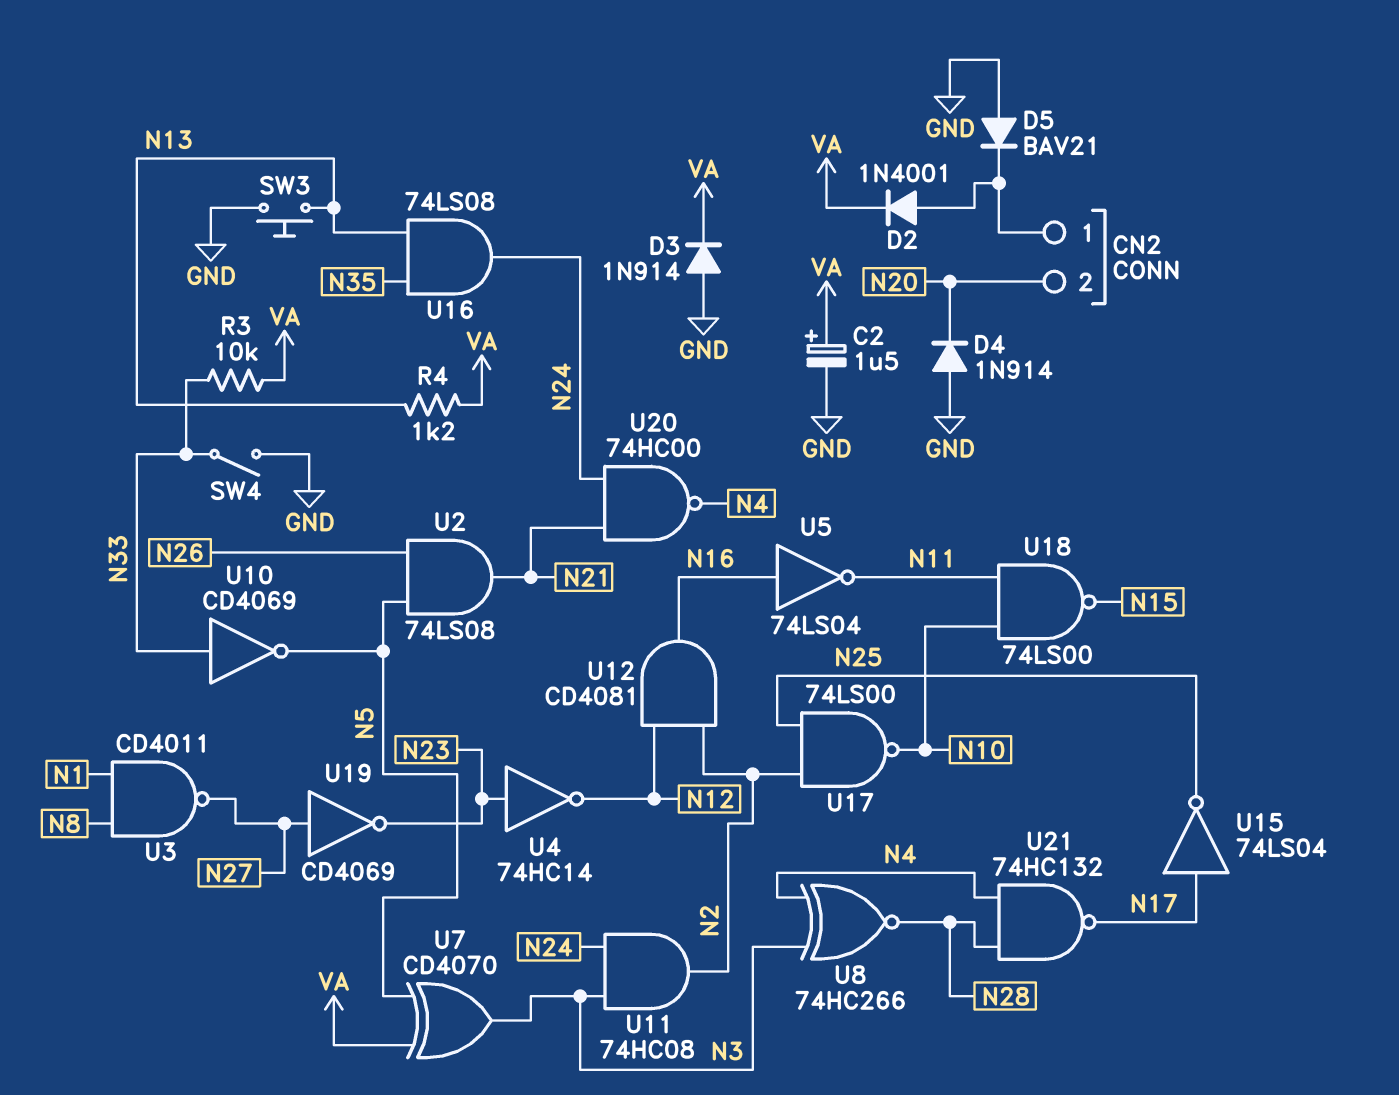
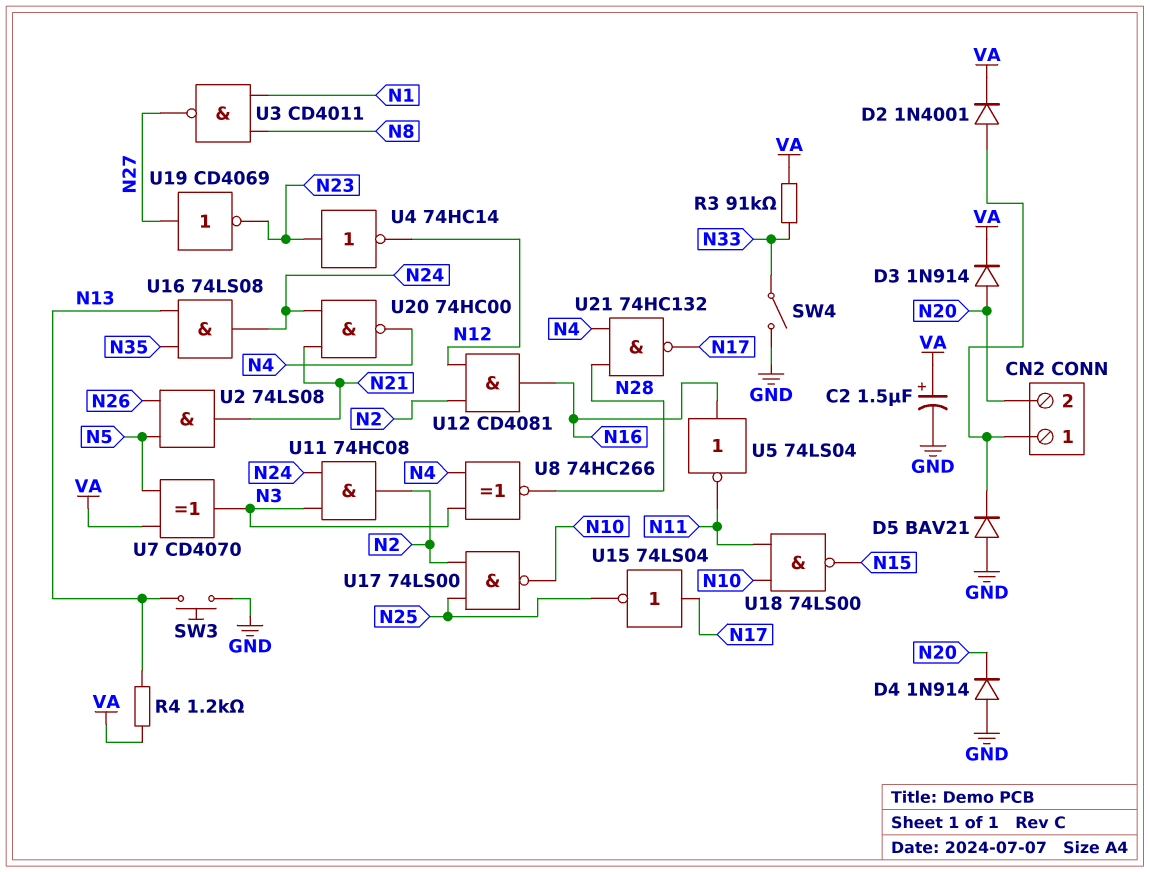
D3: diode 1N914 (A GND, K VA) -> diode 1N914 (A N20, K VA)
R3: 10k (N33, VA) -> 91k (N33, VA)
U10: NOT CD4069 (in N33, out N5) -> none

